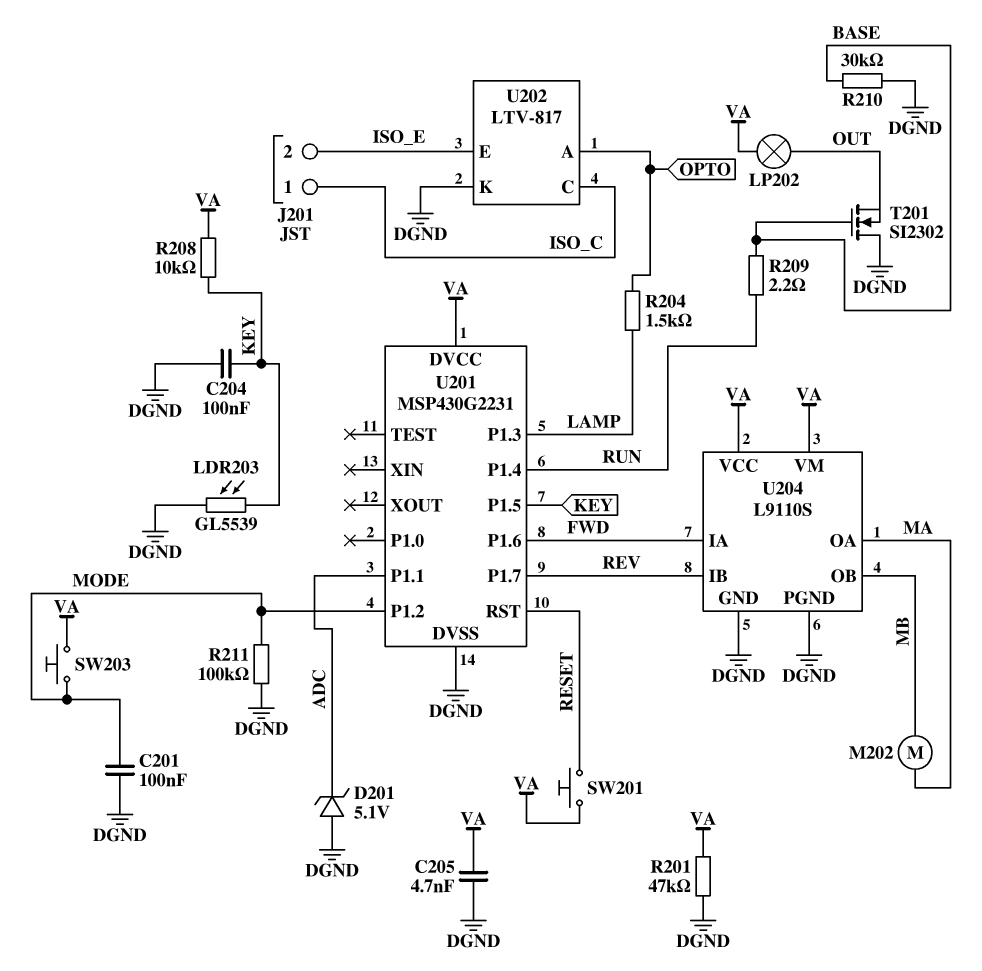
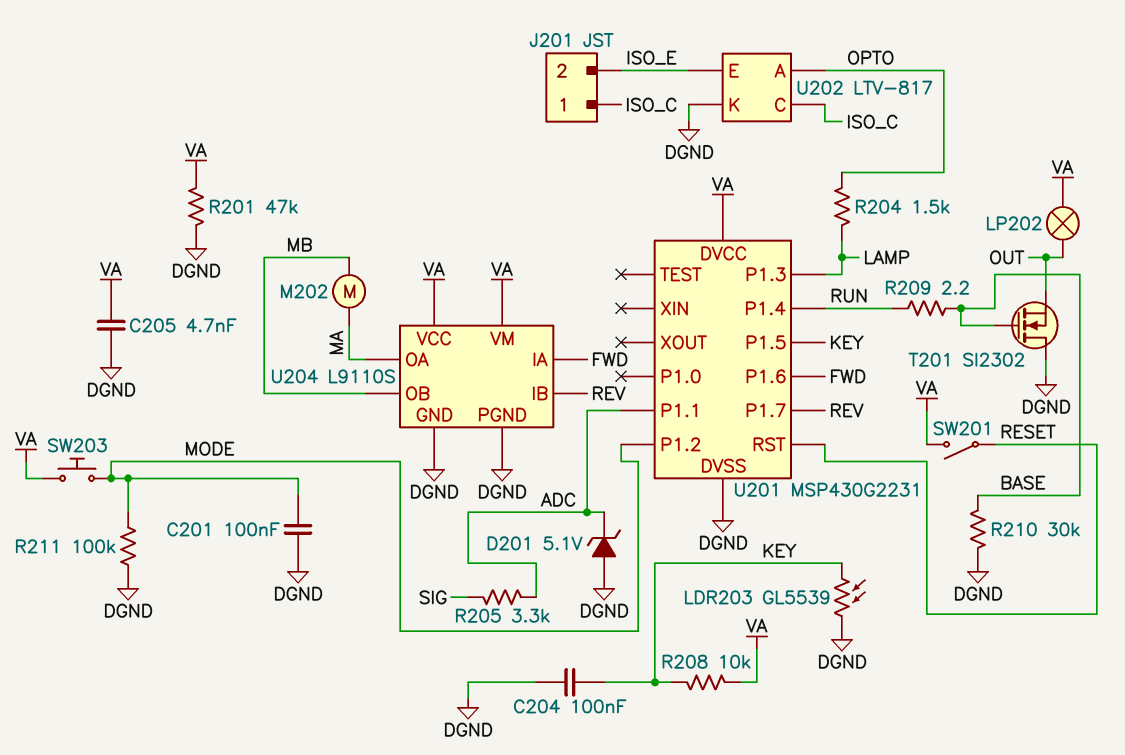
R205: none -> 3.3k (ADC, SIG)
SW201: button (RESET, VA) -> switch (RESET, VA)

